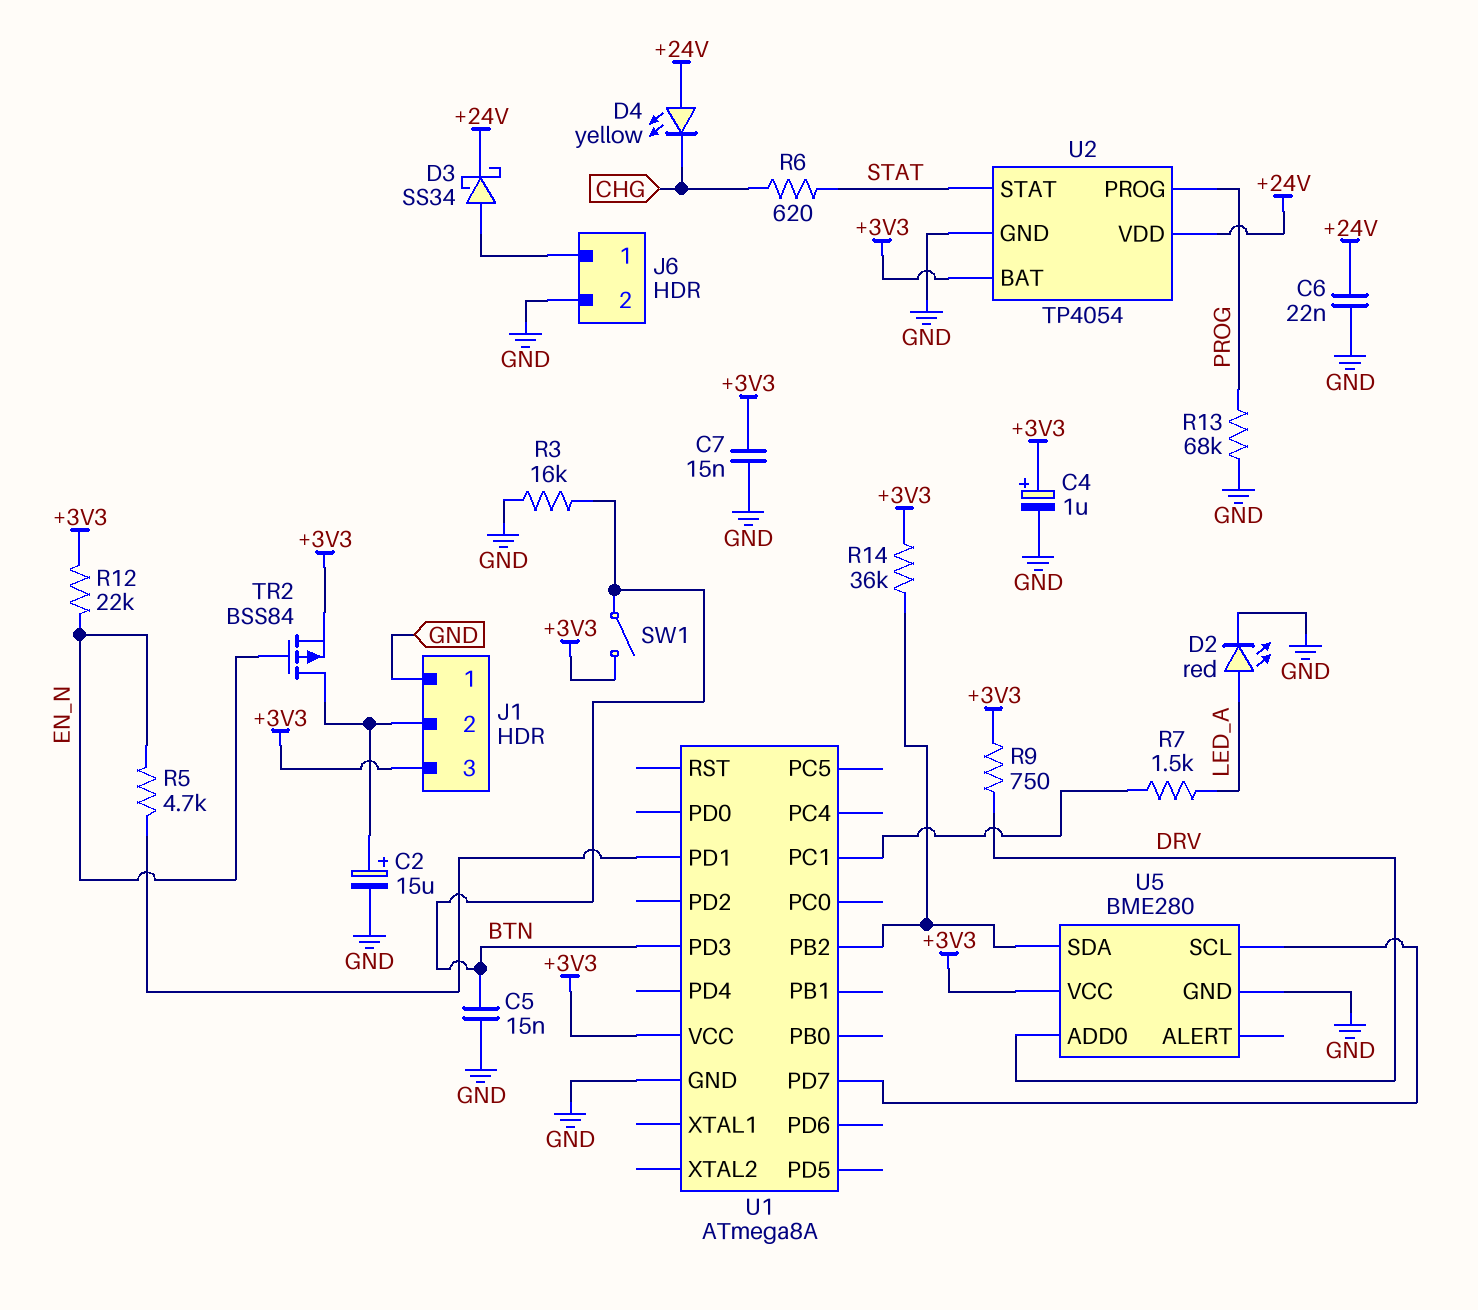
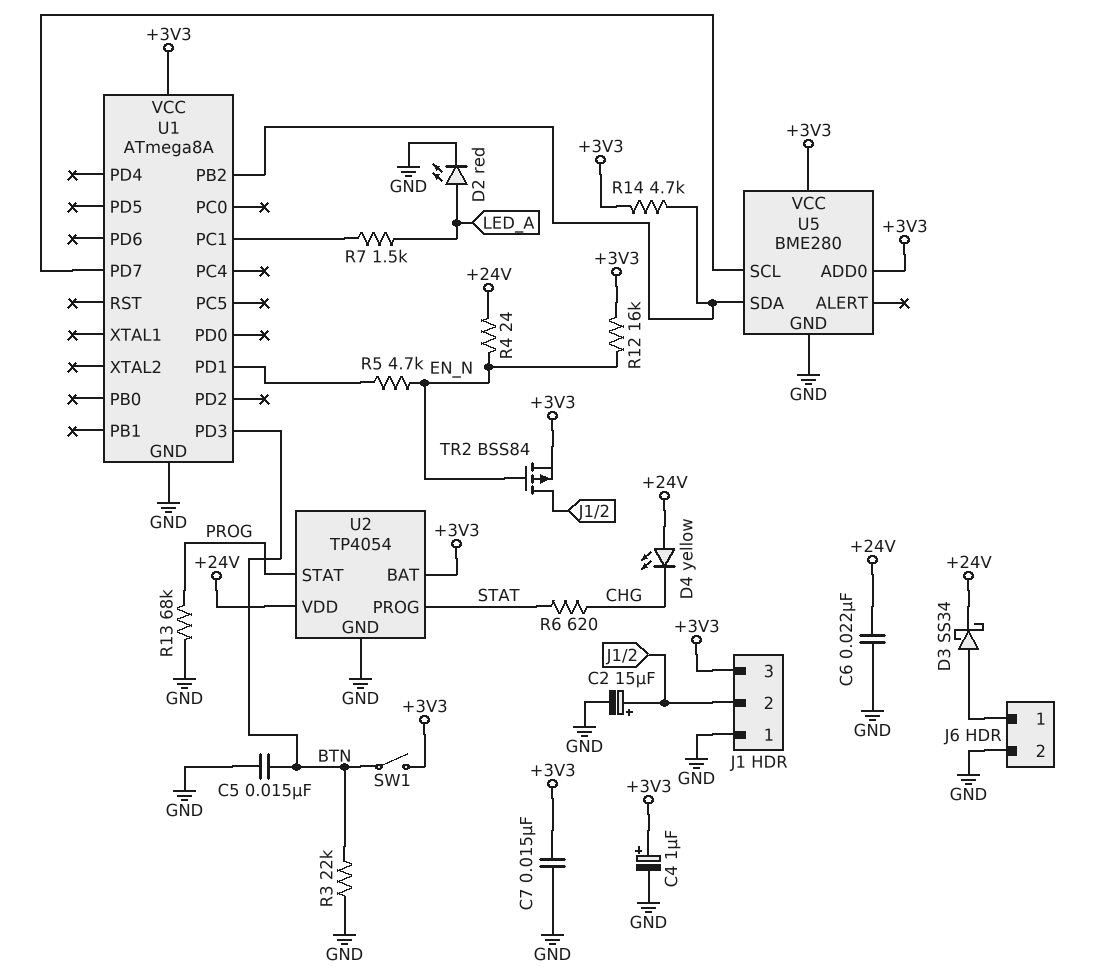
R3: 16k (BTN, GND) -> 22k (BTN, GND)
R4: none -> 24 (+24V, EN_N)
R9: 750 (+3V3, DRV) -> none
R12: 22k (+3V3, EN_N) -> 16k (+3V3, EN_N)
R14: 36k (+3V3, U1/PB2) -> 4.7k (+3V3, U1/PB2)
U2 pin PROG: PROG -> STAT
U2 pin STAT: STAT -> PROG
U5 pin ADD0: DRV -> +3V3

